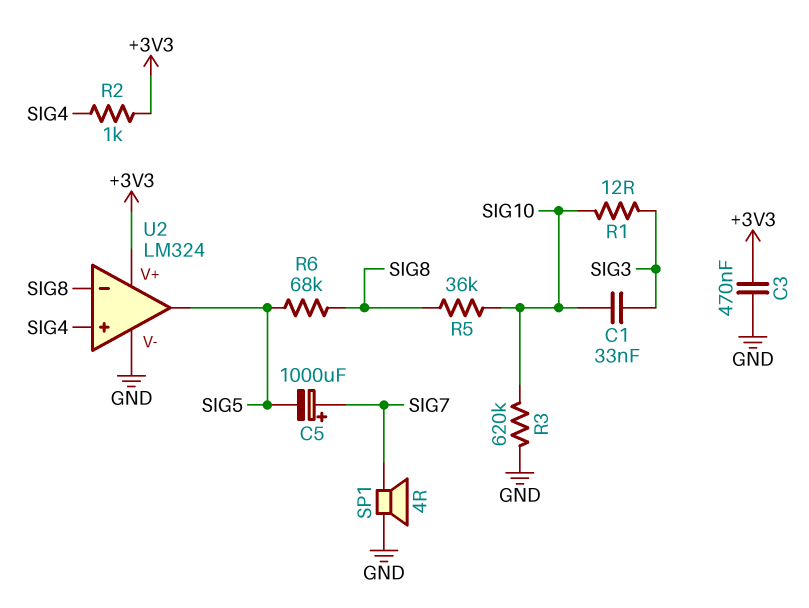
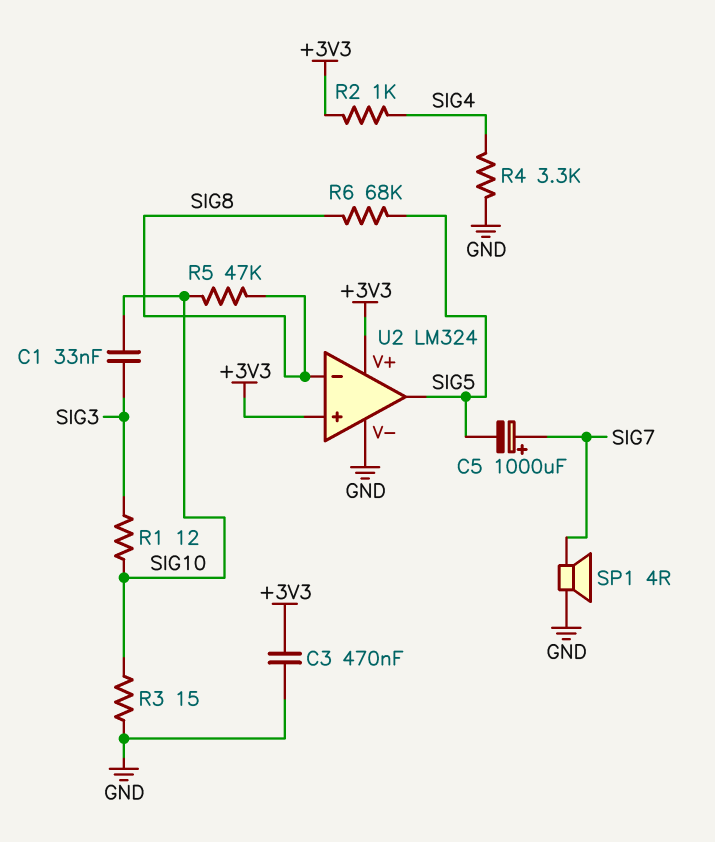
R3: 620k (GND, SIG10) -> 15 (GND, SIG10)
R4: none -> 3.3k (GND, SIG4)
R5: 36k (SIG8, SIG10) -> 47k (SIG8, SIG10)
U2 pin in+: SIG4 -> +3V3

